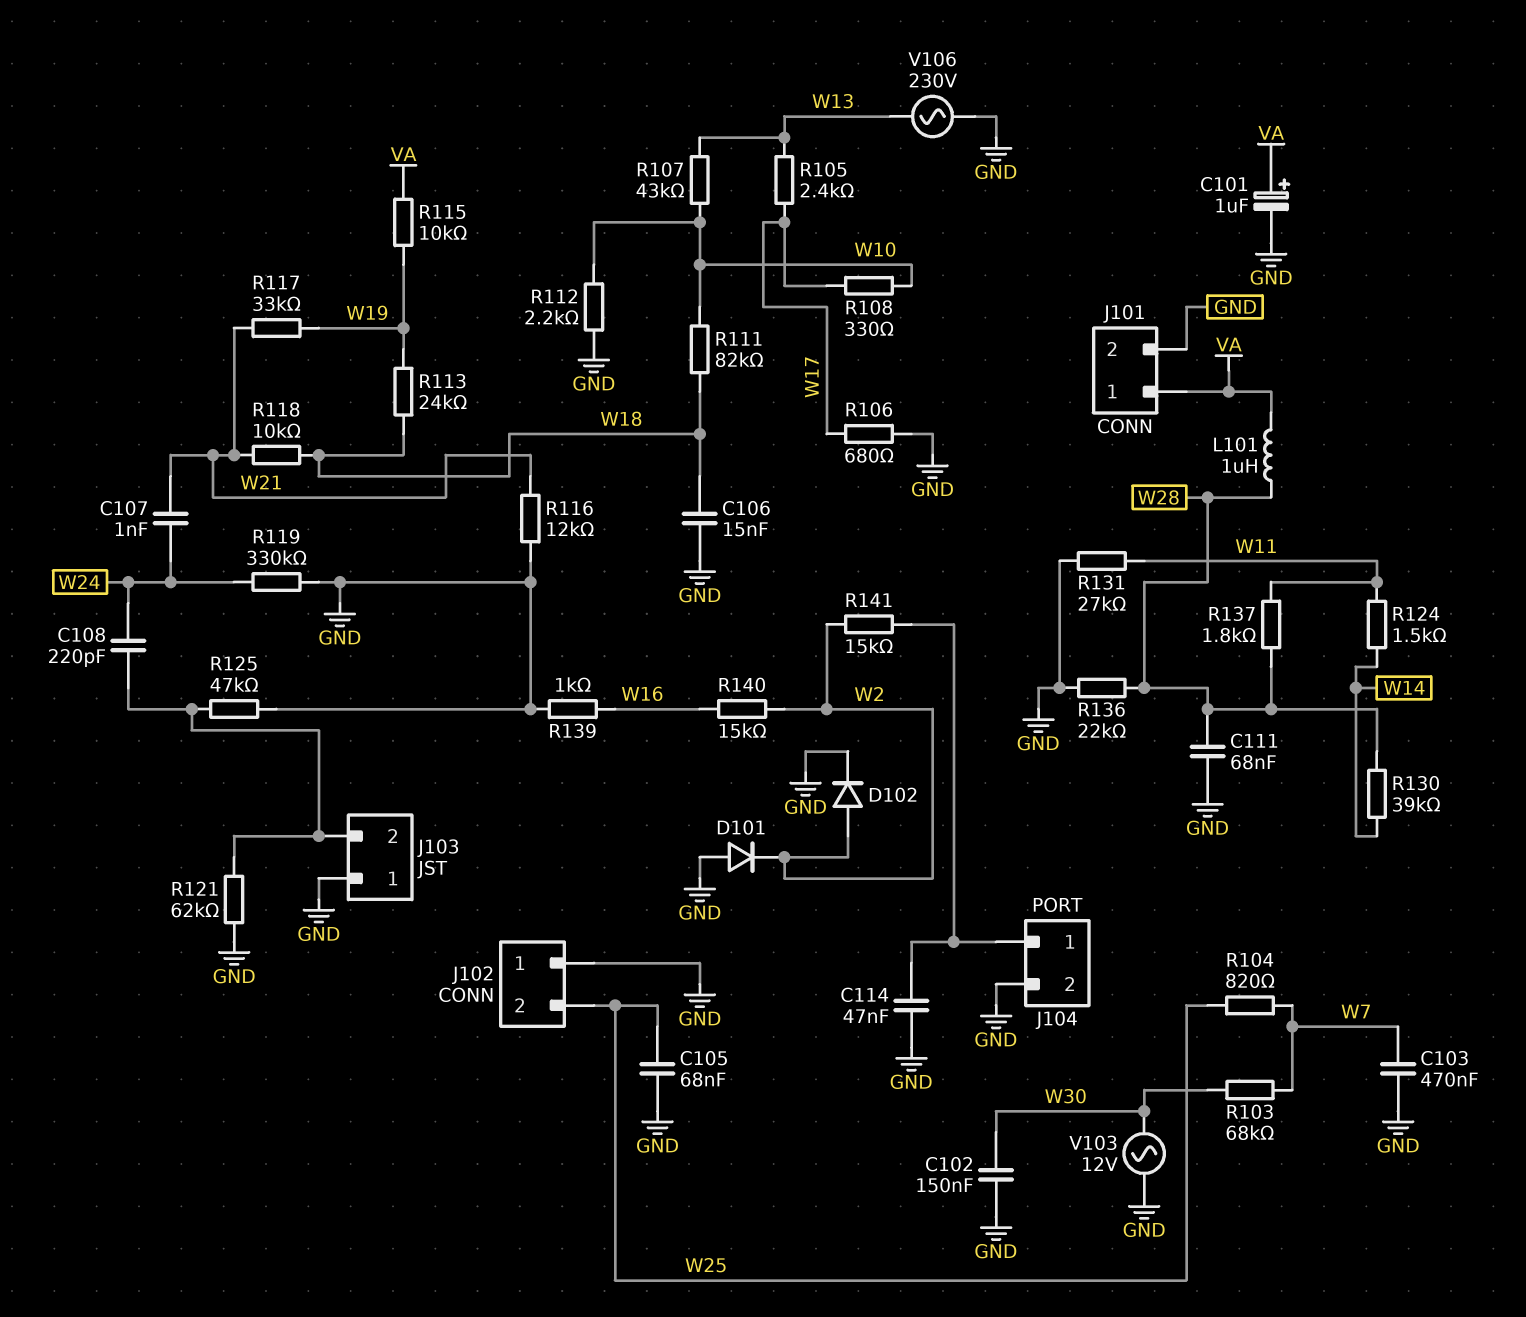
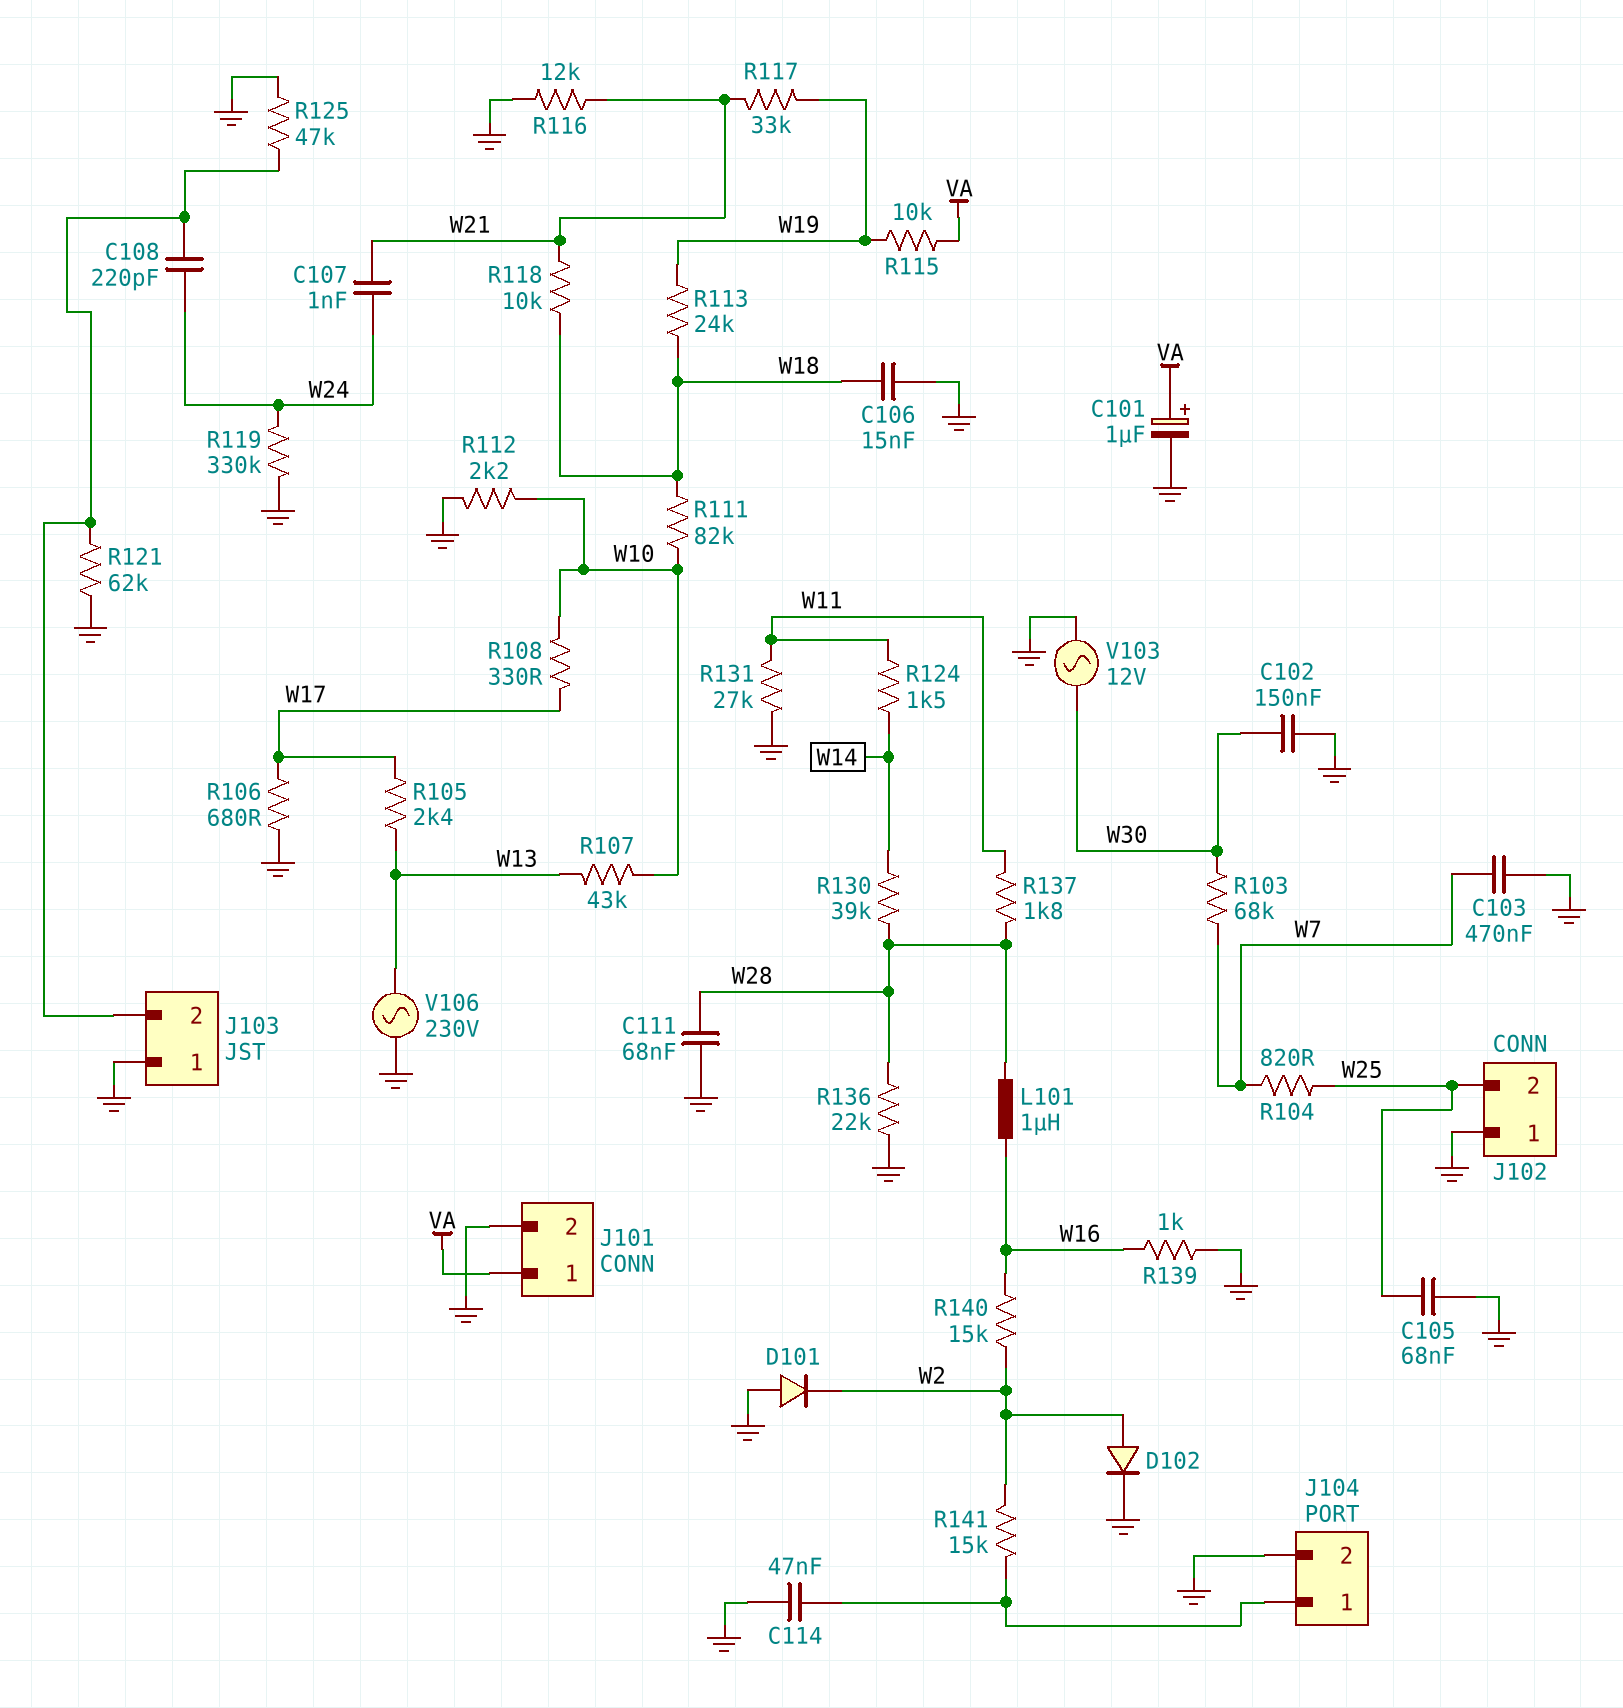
L101: 1uH (VA, W28) -> 1uH (W16, W28)

